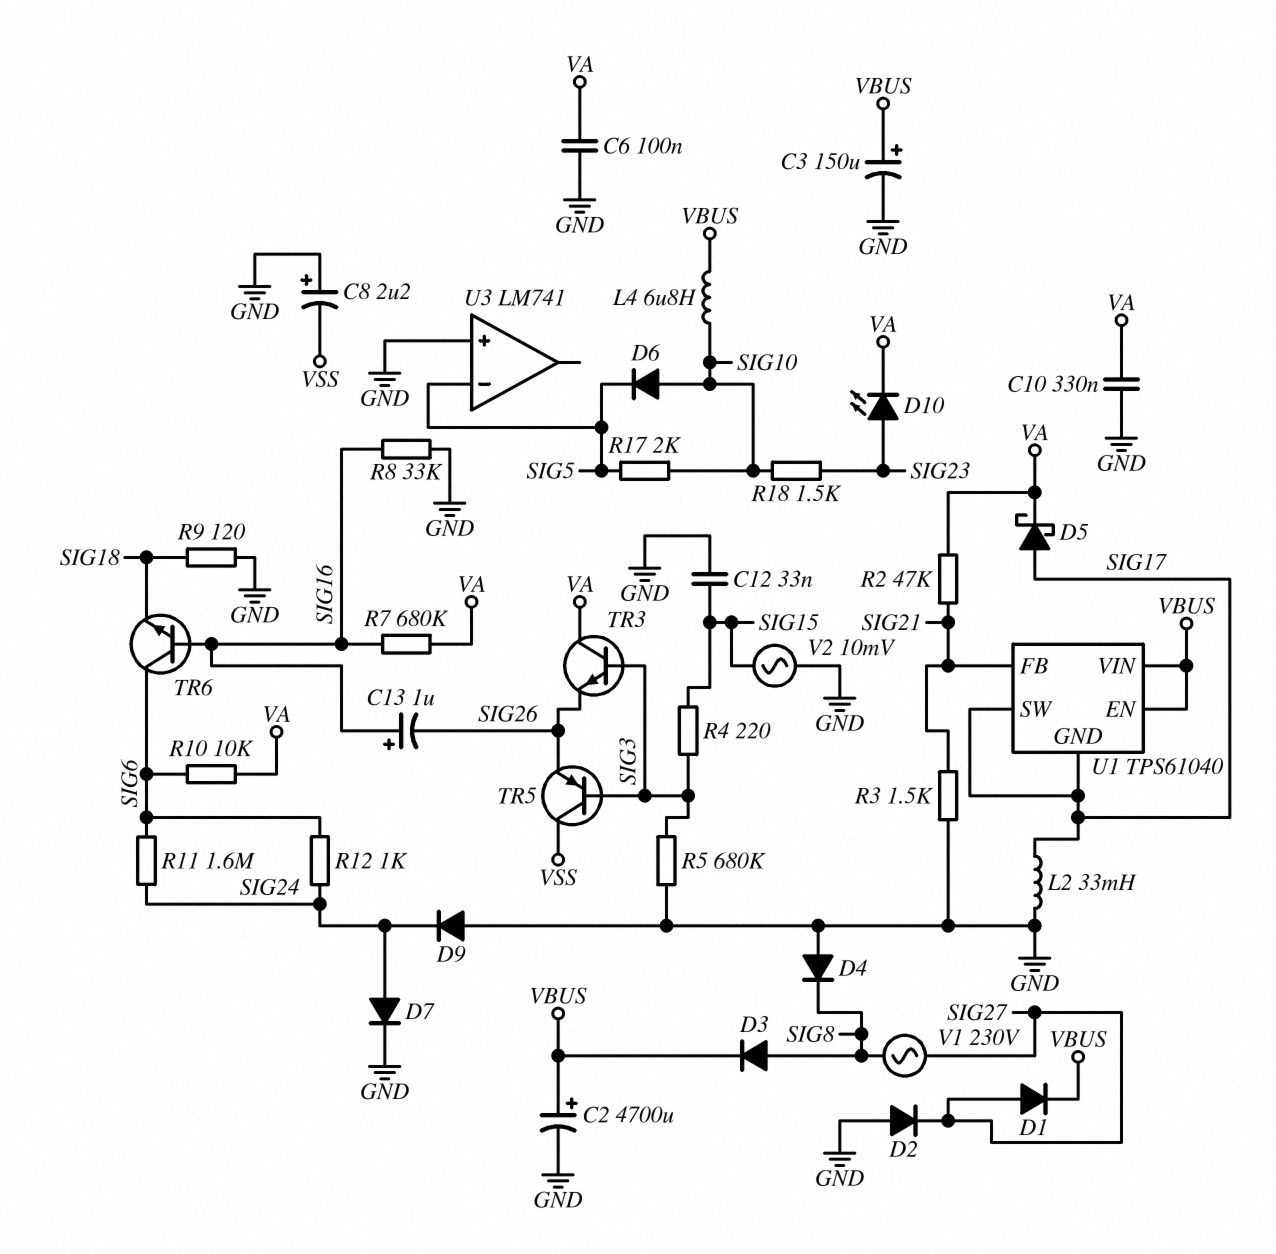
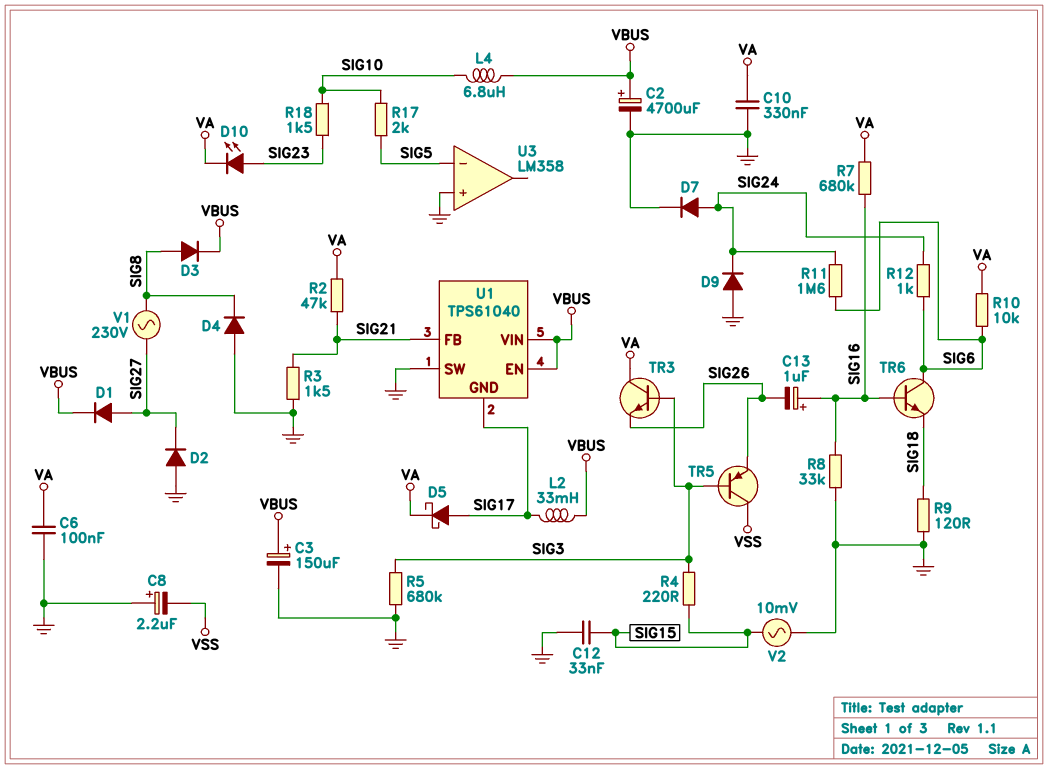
D6: diode (A SIG10, K SIG5) -> none
L2: 33mH (GND, SIG17) -> 33mH (SIG17, VBUS)
U1 pin SW: SIG17 -> GND
U3: LM741 -> LM358

